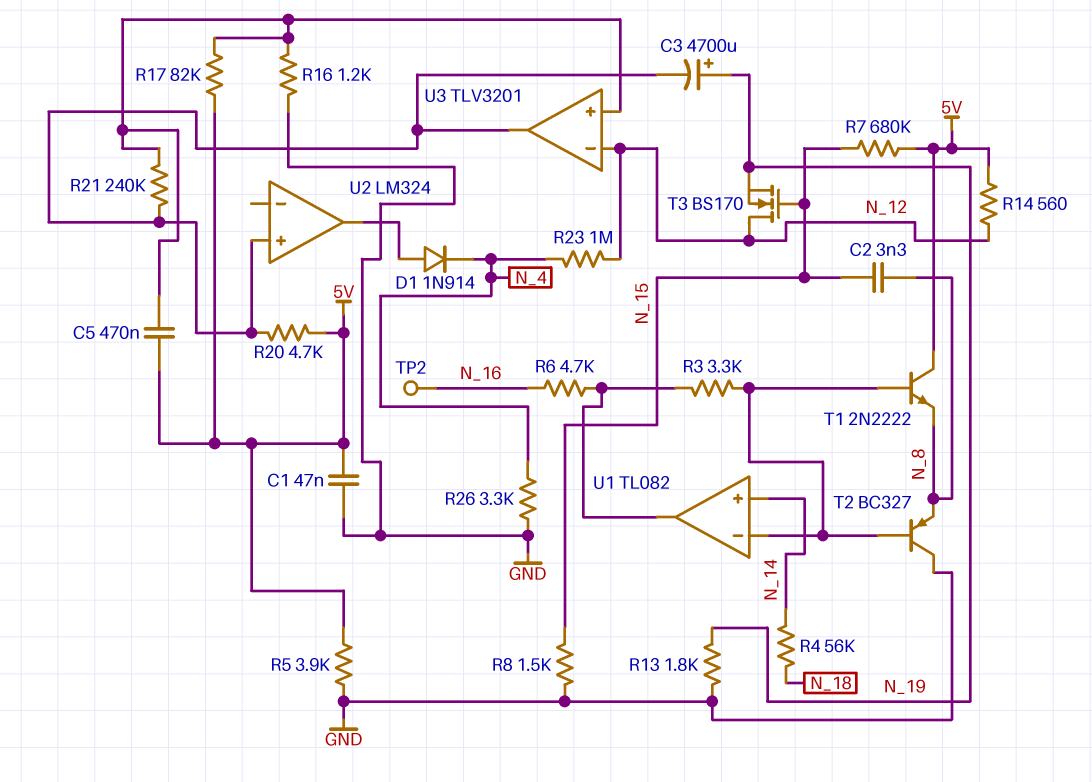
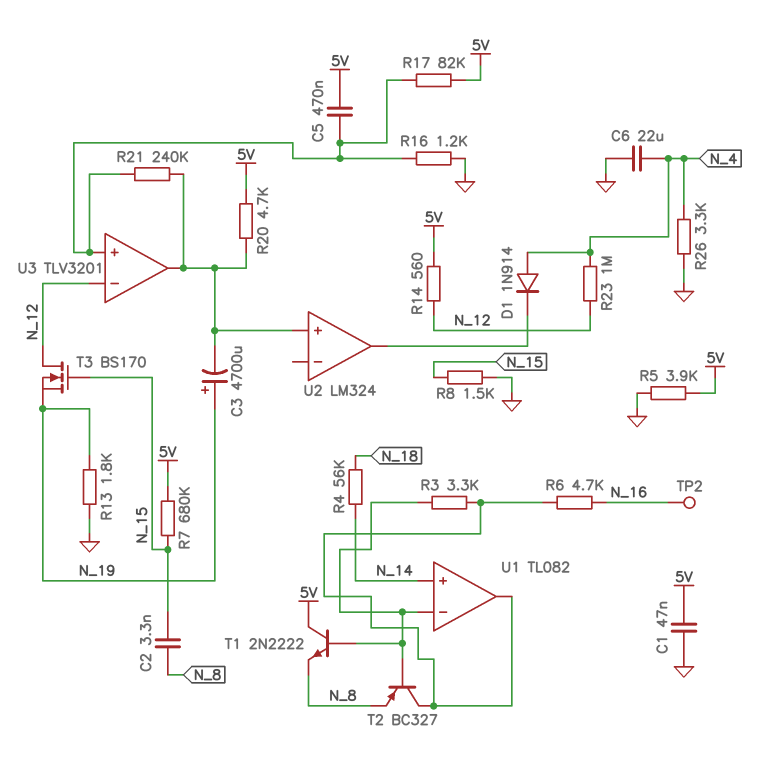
C6: none -> 22uF (GND, N_4)
D1: diode 1N914 (A U2/out, K N_4) -> diode 1N914 (A N_4, K U2/out)
T2: PNP BC327 (B U1/in-, C GND, E N_8) -> PNP BC327 (B U1/in-, C U1/out, E N_8)

